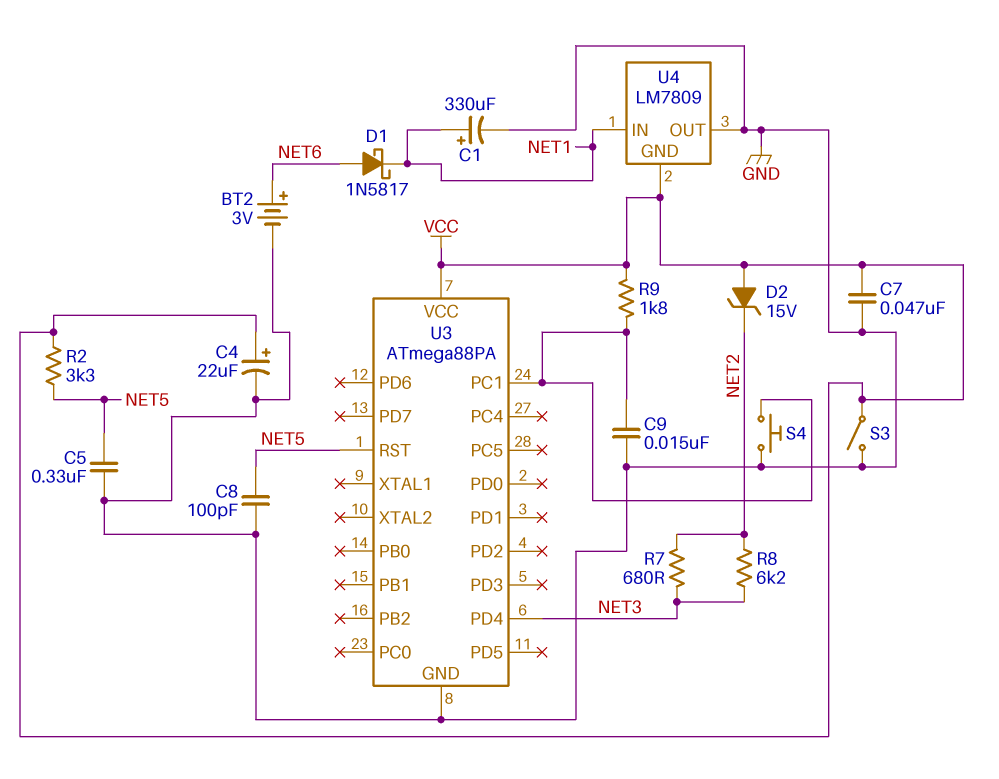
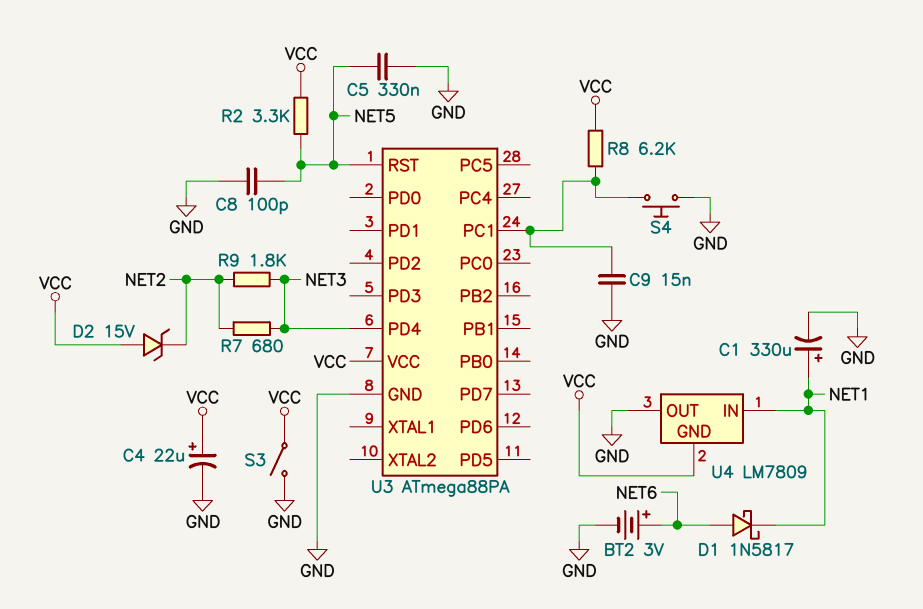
C7: 47nF (GND, VCC) -> none
R8: 6.2k (NET2, NET3) -> 6.2k (U3/PC1, VCC)
R9: 1.8k (U3/PC1, VCC) -> 1.8k (NET2, NET3)

